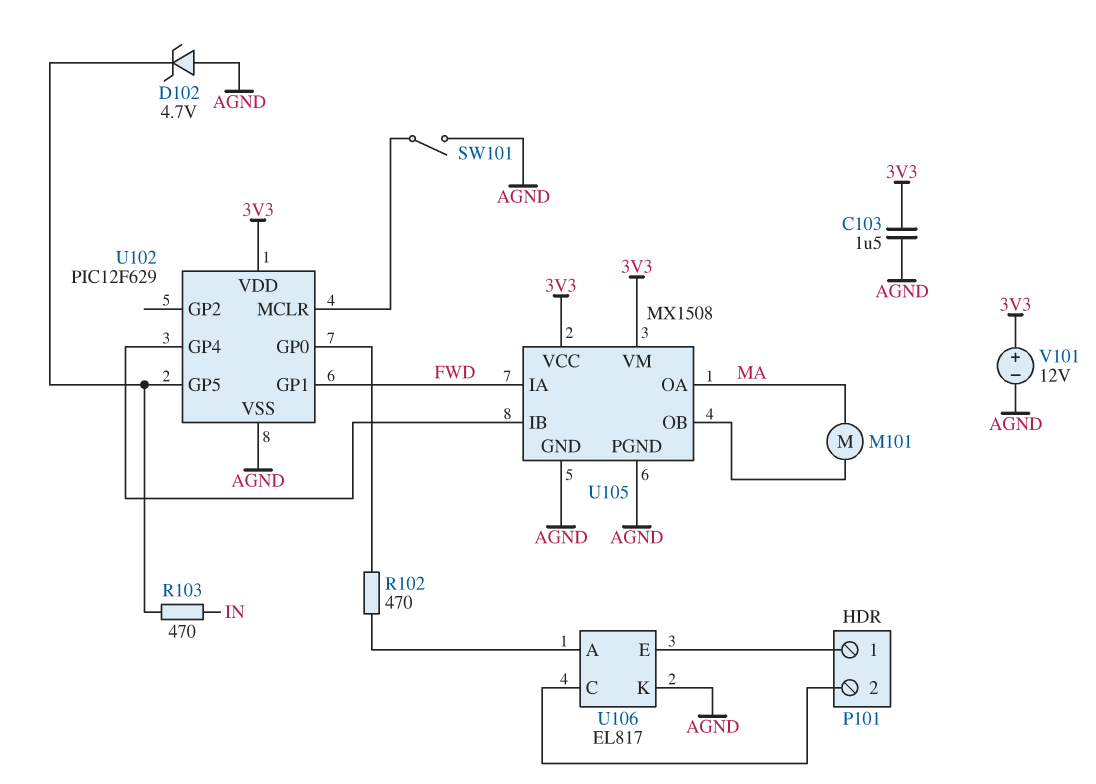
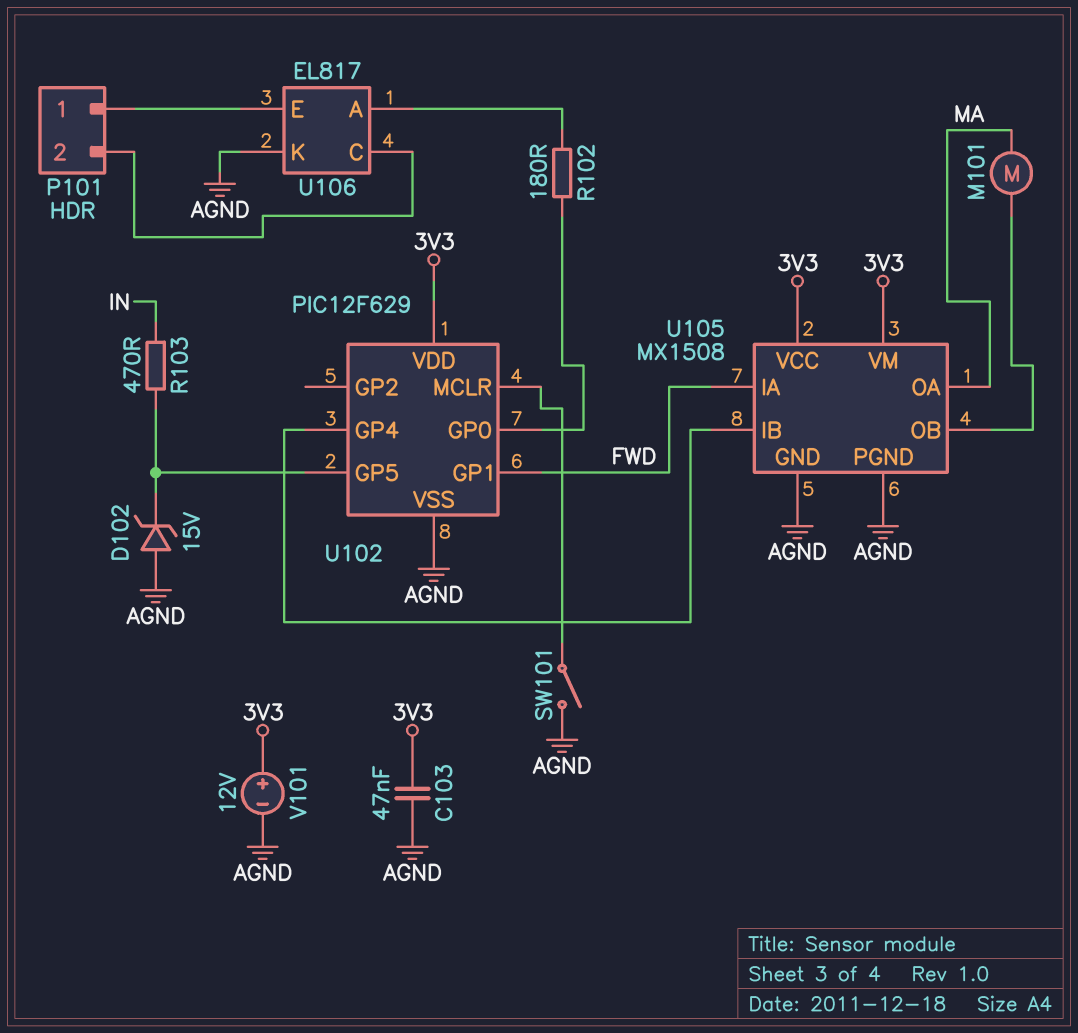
C103: 1.5uF (3V3, AGND) -> 47nF (3V3, AGND)
D102: zener 4.7V (A AGND, K U102/GP5) -> zener 15V (A AGND, K U102/GP5)
R102: 470 (U102/GP0, U106/A) -> 180 (U102/GP0, U106/A)

